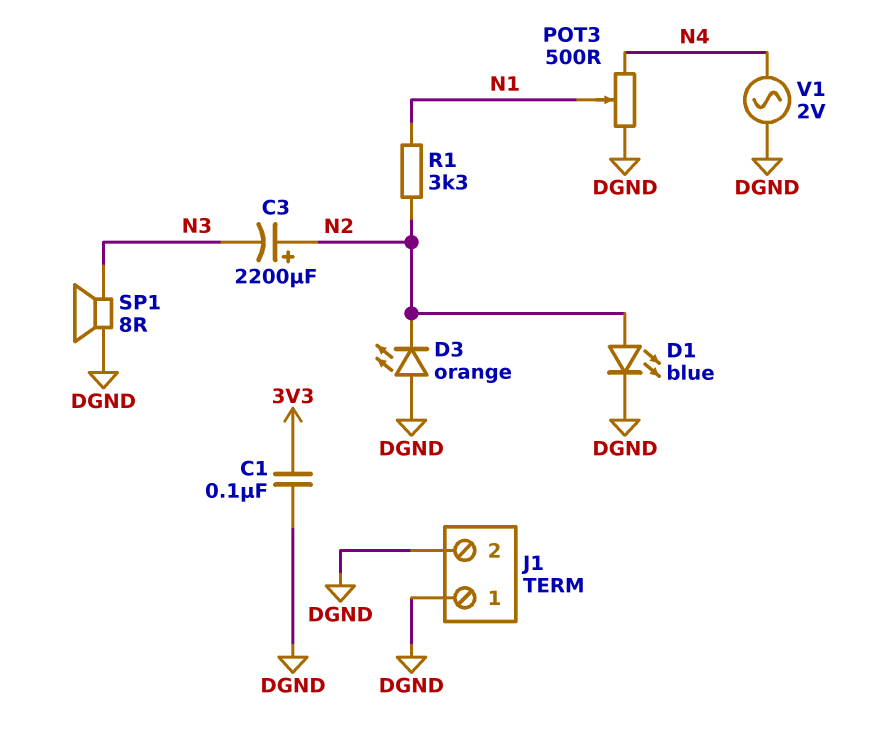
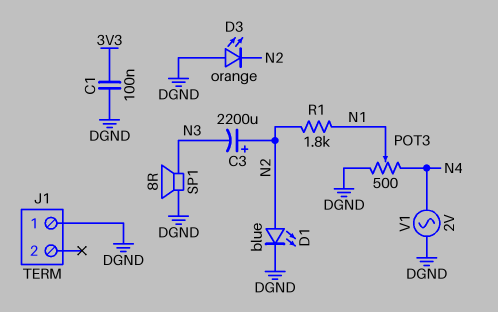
J1 pin 2: DGND -> none
R1: 3.3k (N1, N2) -> 1.8k (N1, N2)

